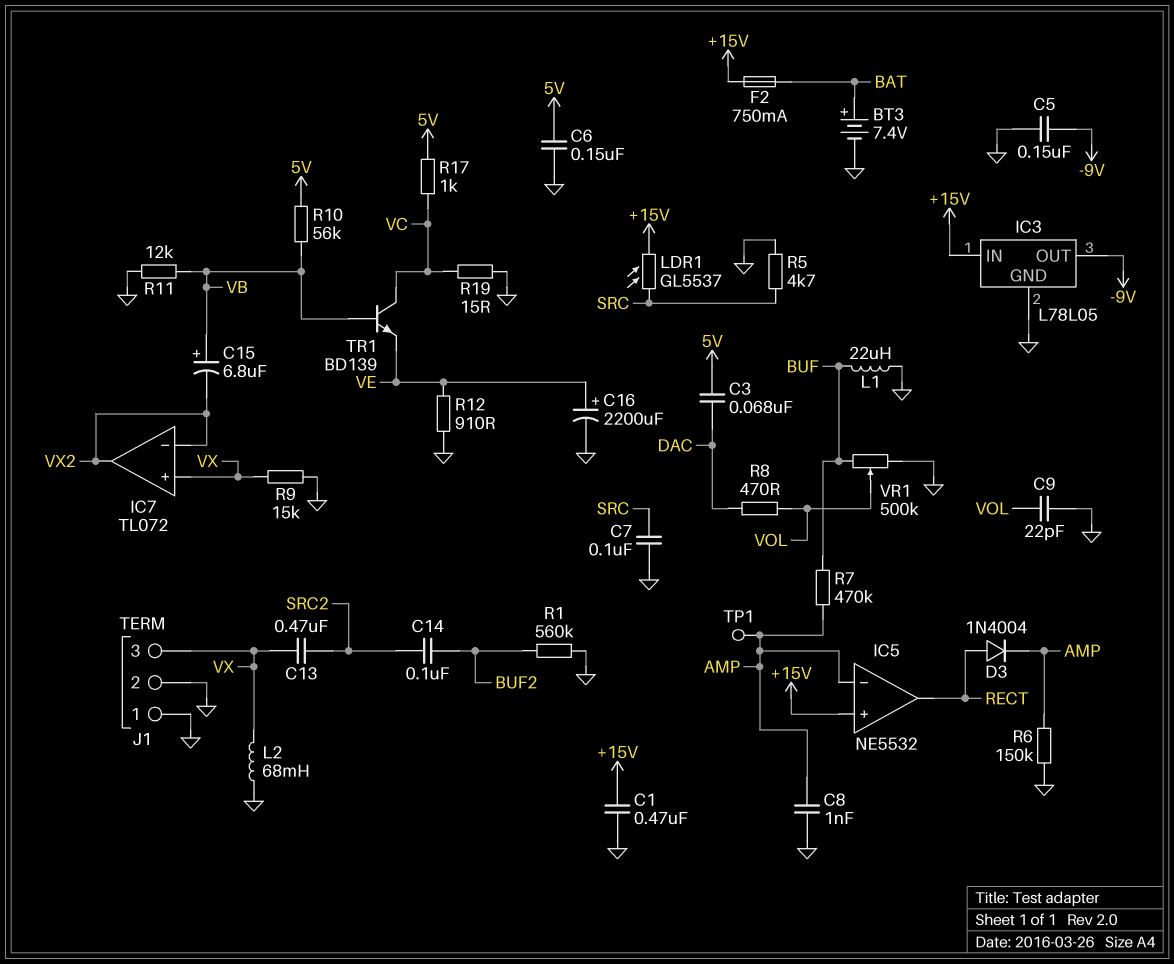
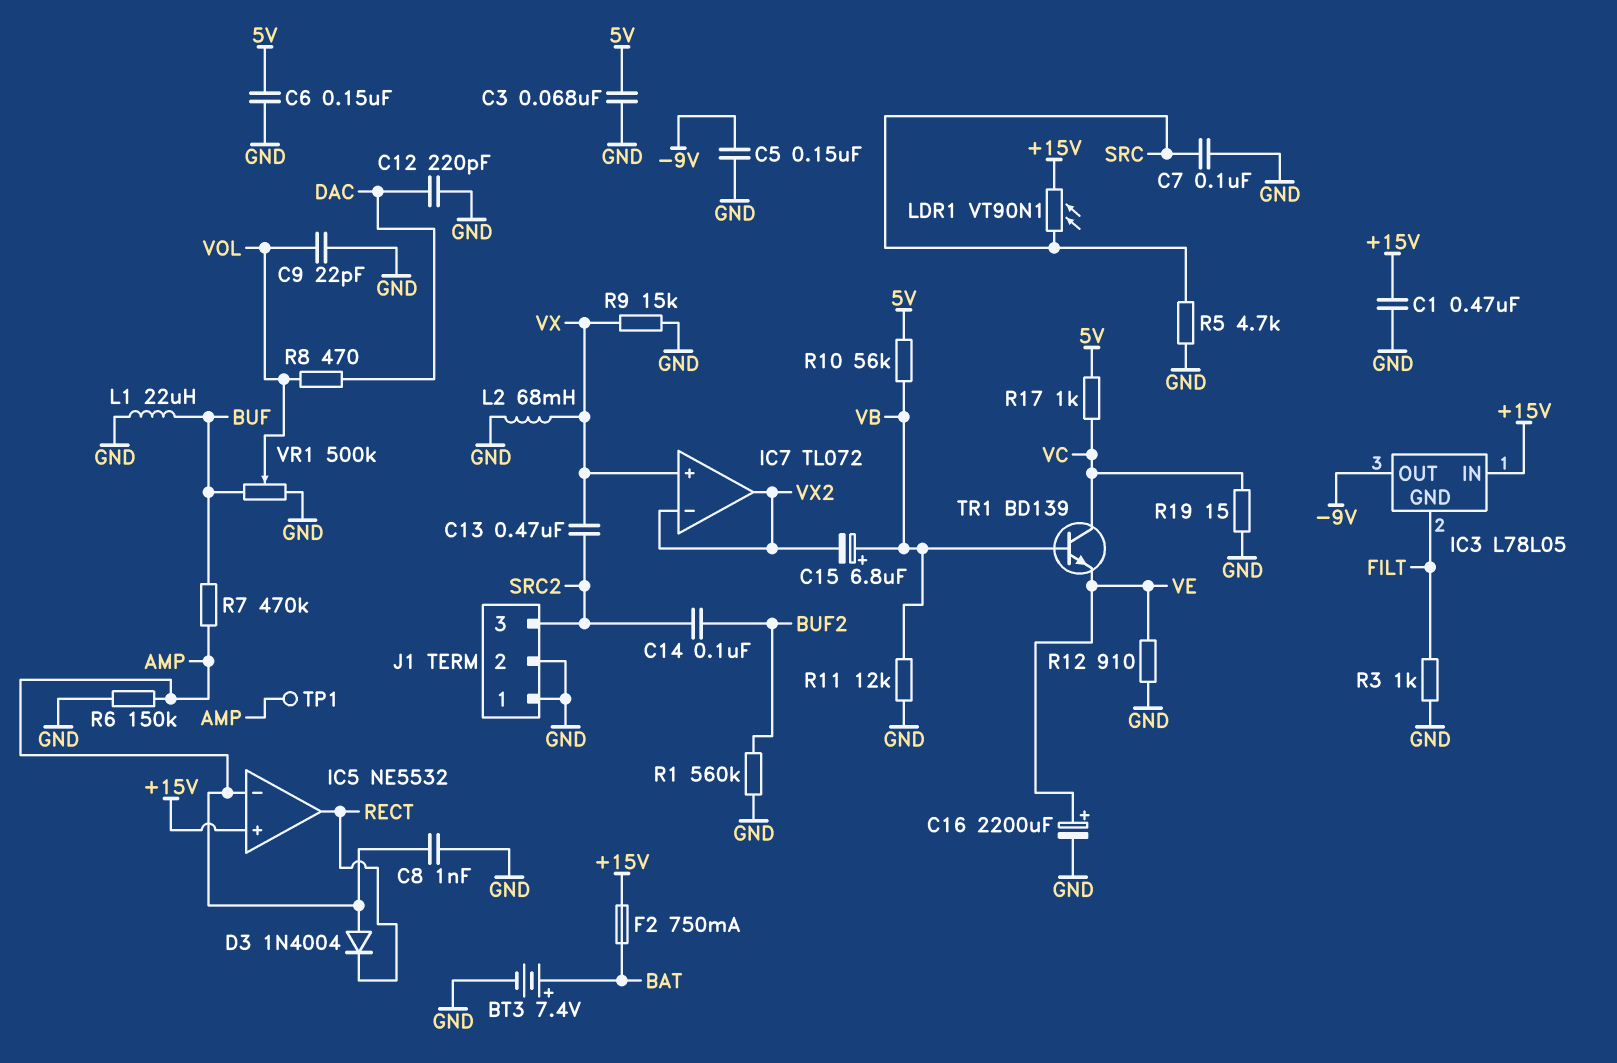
C3: 68nF (5V, DAC) -> 68nF (5V, GND)
C12: none -> 220pF (DAC, GND)
D3: diode 1N4004 (A RECT, K AMP) -> diode 1N4004 (A AMP, K RECT)
IC3 pin GND: GND -> FILT
J1 pin 3: VX -> SRC2
LDR1: GL5537 (+15V, SRC) -> VT90N1 (+15V, SRC)
R3: none -> 1k (FILT, GND)

